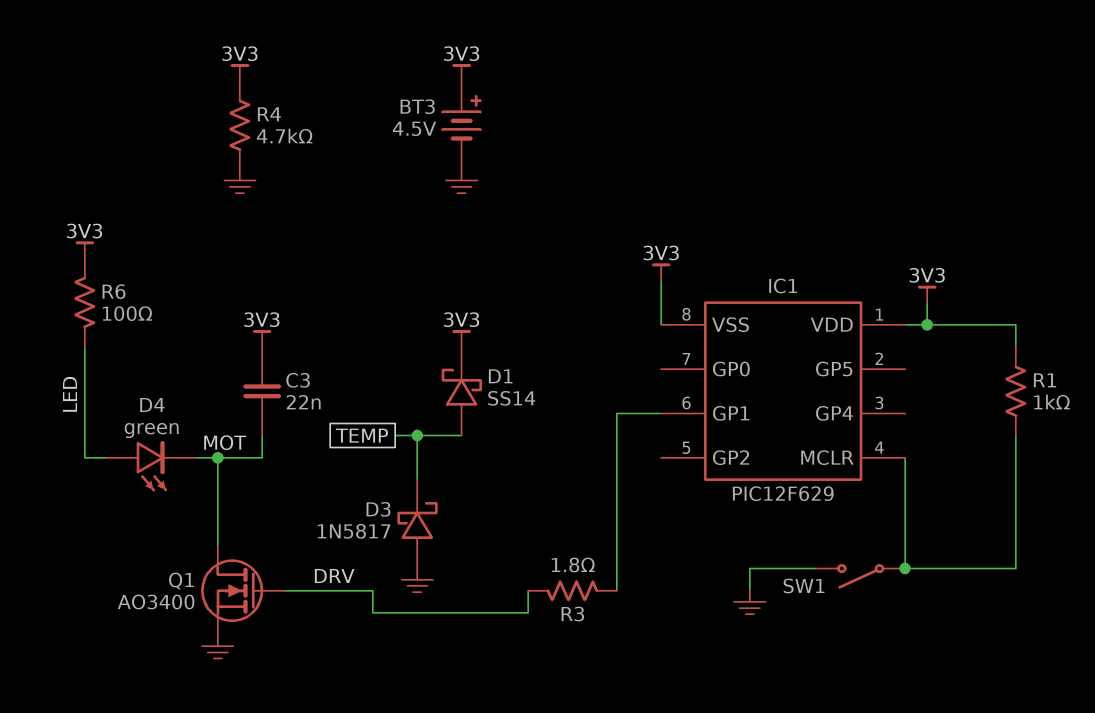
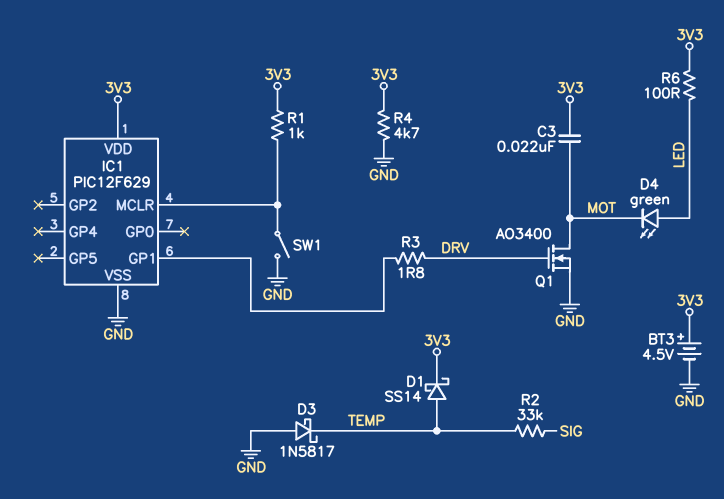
IC1 pin VSS: 3V3 -> GND
R2: none -> 33k (SIG, TEMP)

